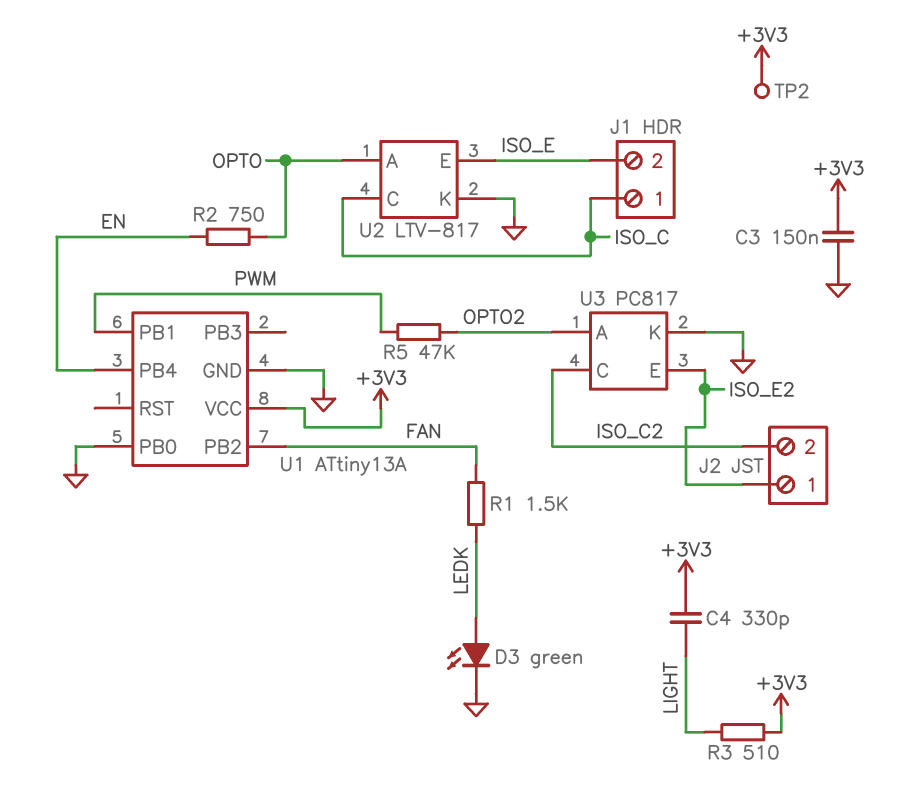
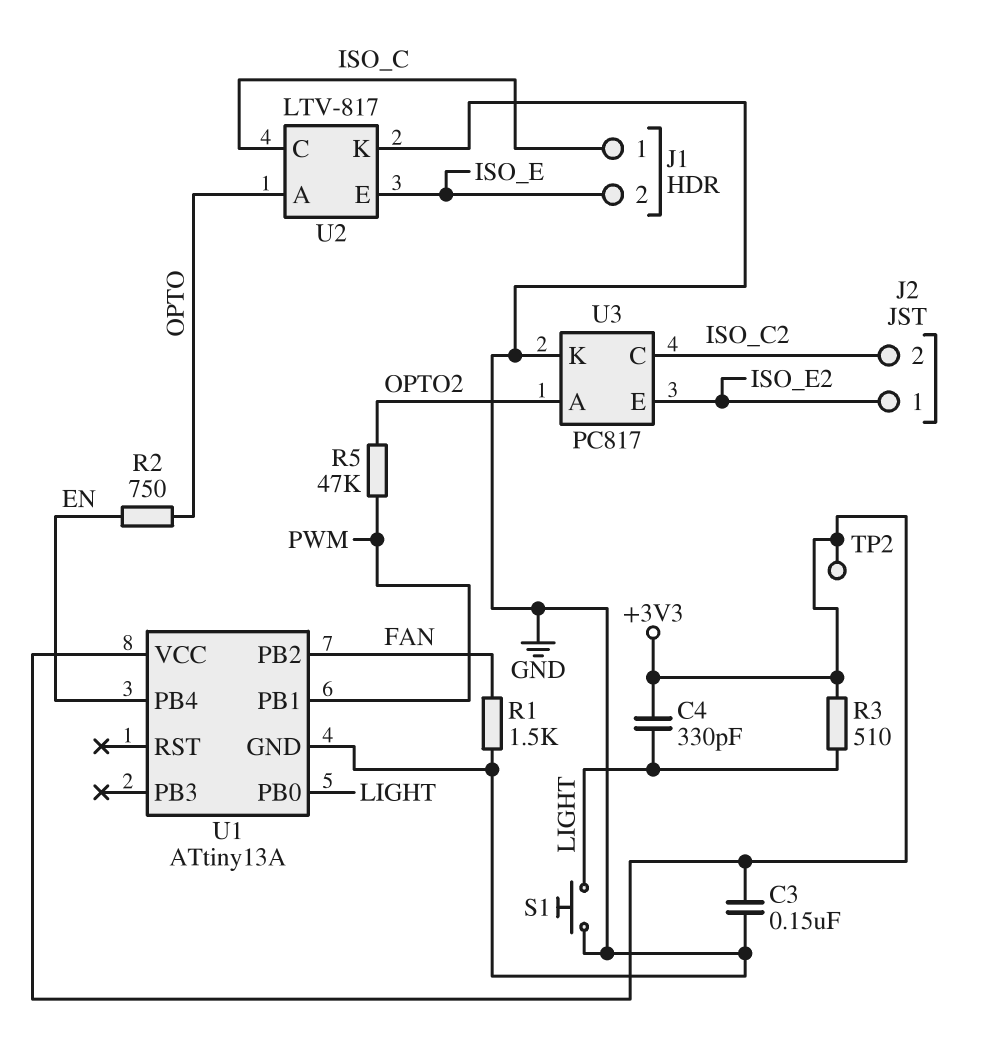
D3: LED green (A LEDK, K GND) -> none
R1: 1.5k (FAN, LEDK) -> 1.5k (FAN, GND)
S1: none -> button (GND, LIGHT)
U1 pin PB0: GND -> LIGHT

